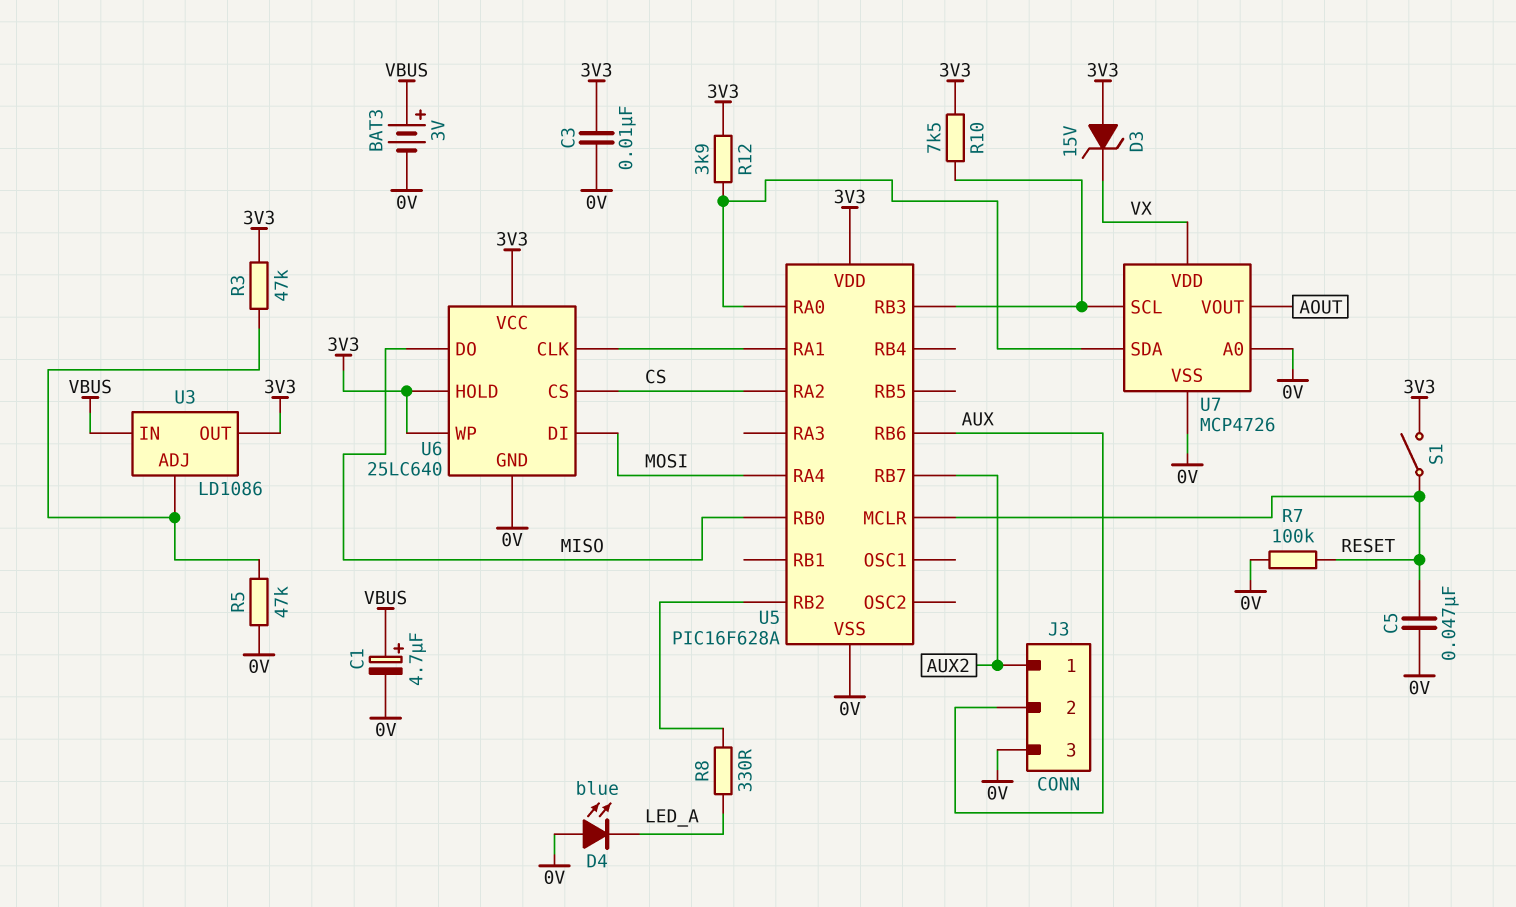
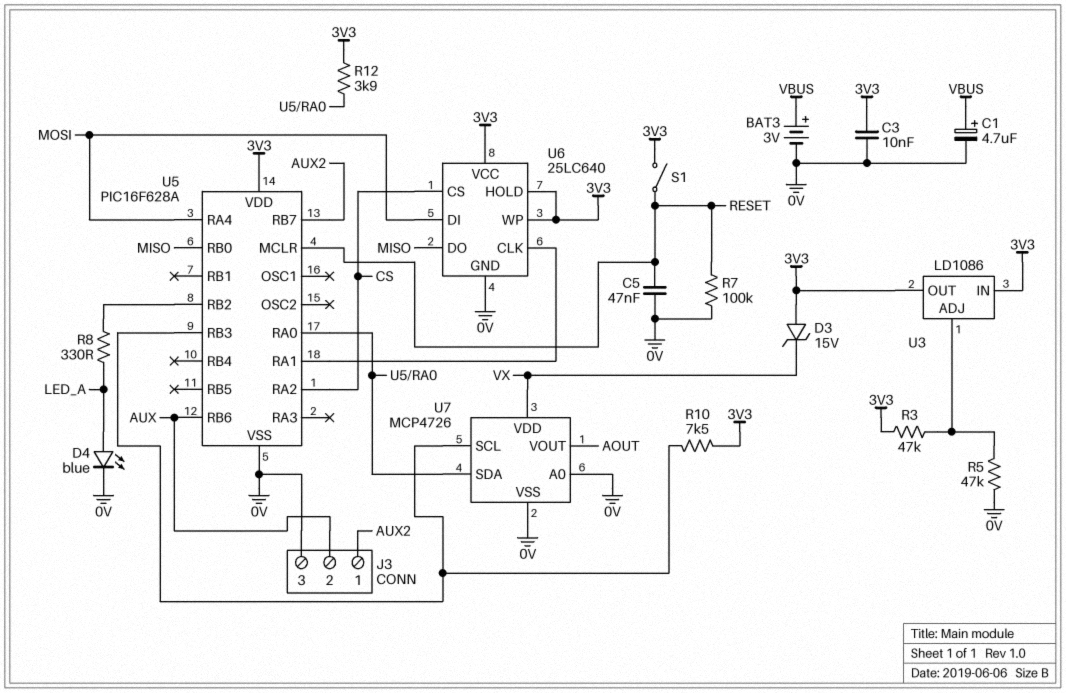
D4: LED blue (A 0V, K LED_A) -> LED blue (A LED_A, K 0V)
U3 pin IN: VBUS -> 3V3

